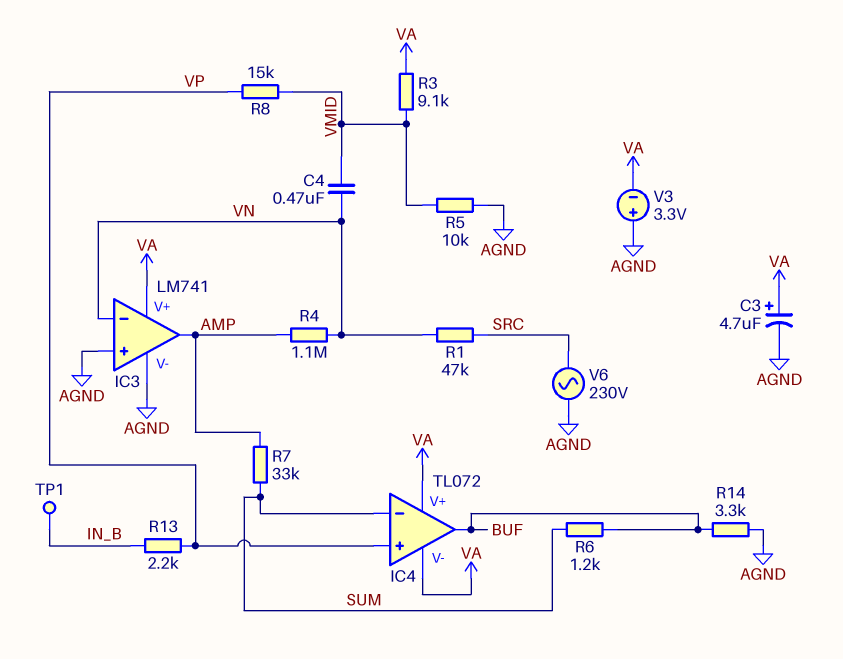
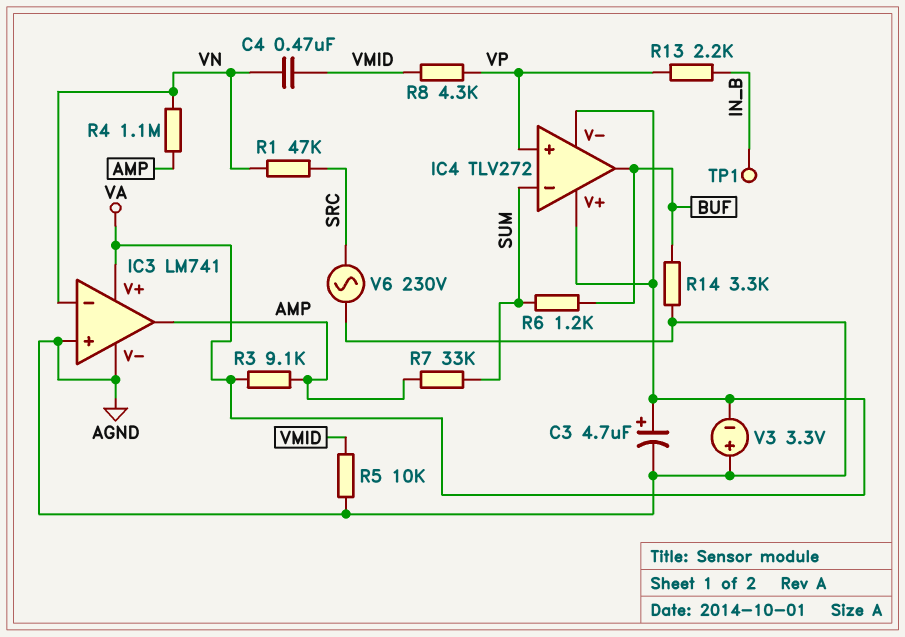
IC4: TL072 -> TLV272
R3: 9.1k (VA, VMID) -> 9.1k (AMP, VA)
R8: 15k (VMID, VP) -> 4.3k (VMID, VP)

